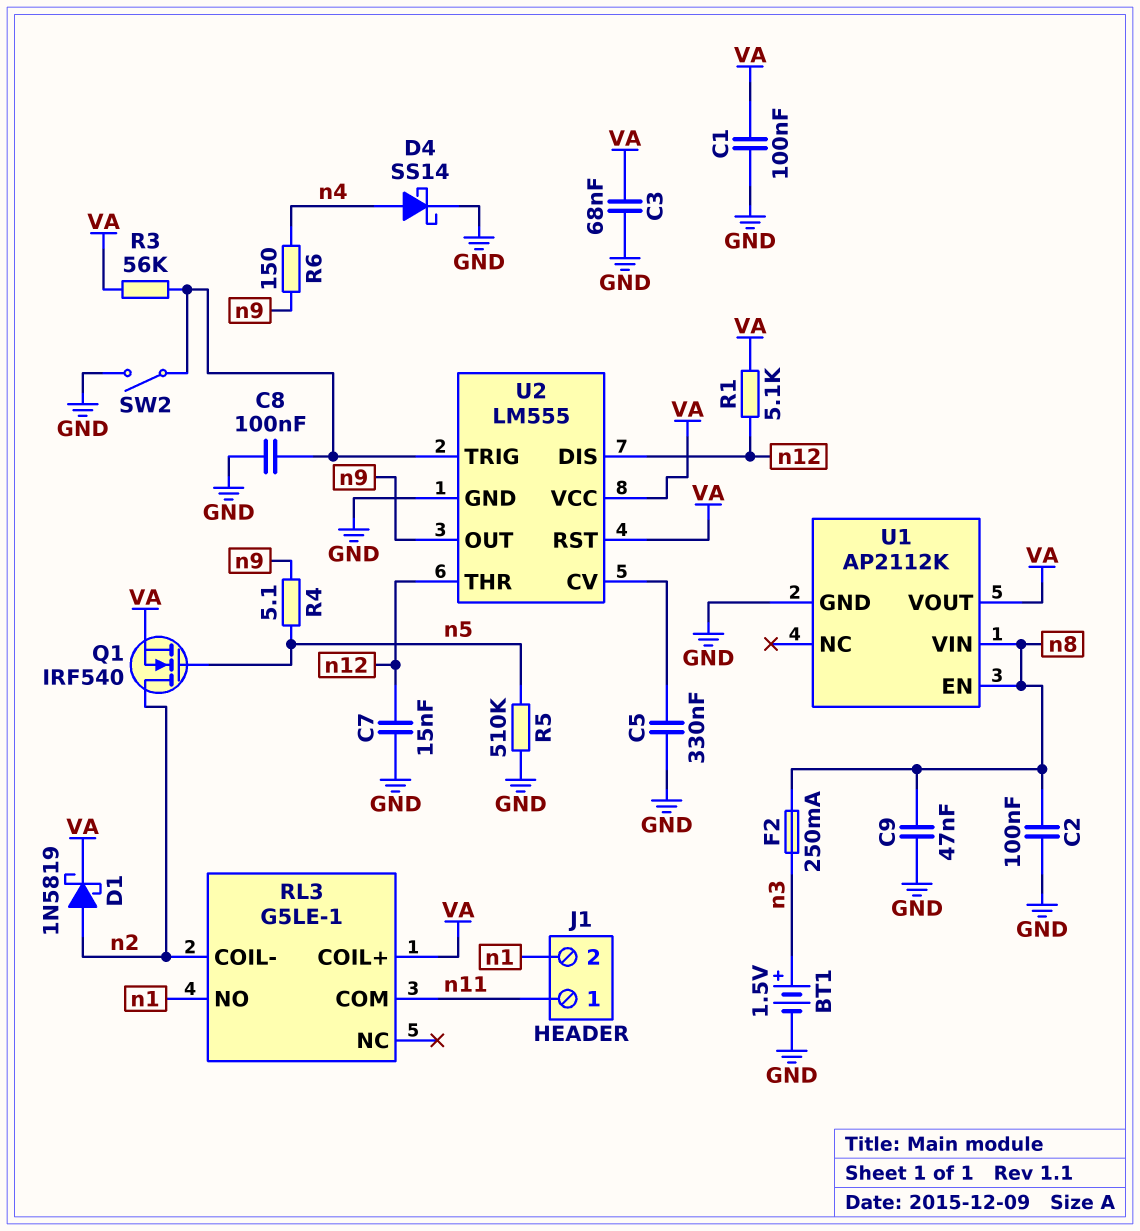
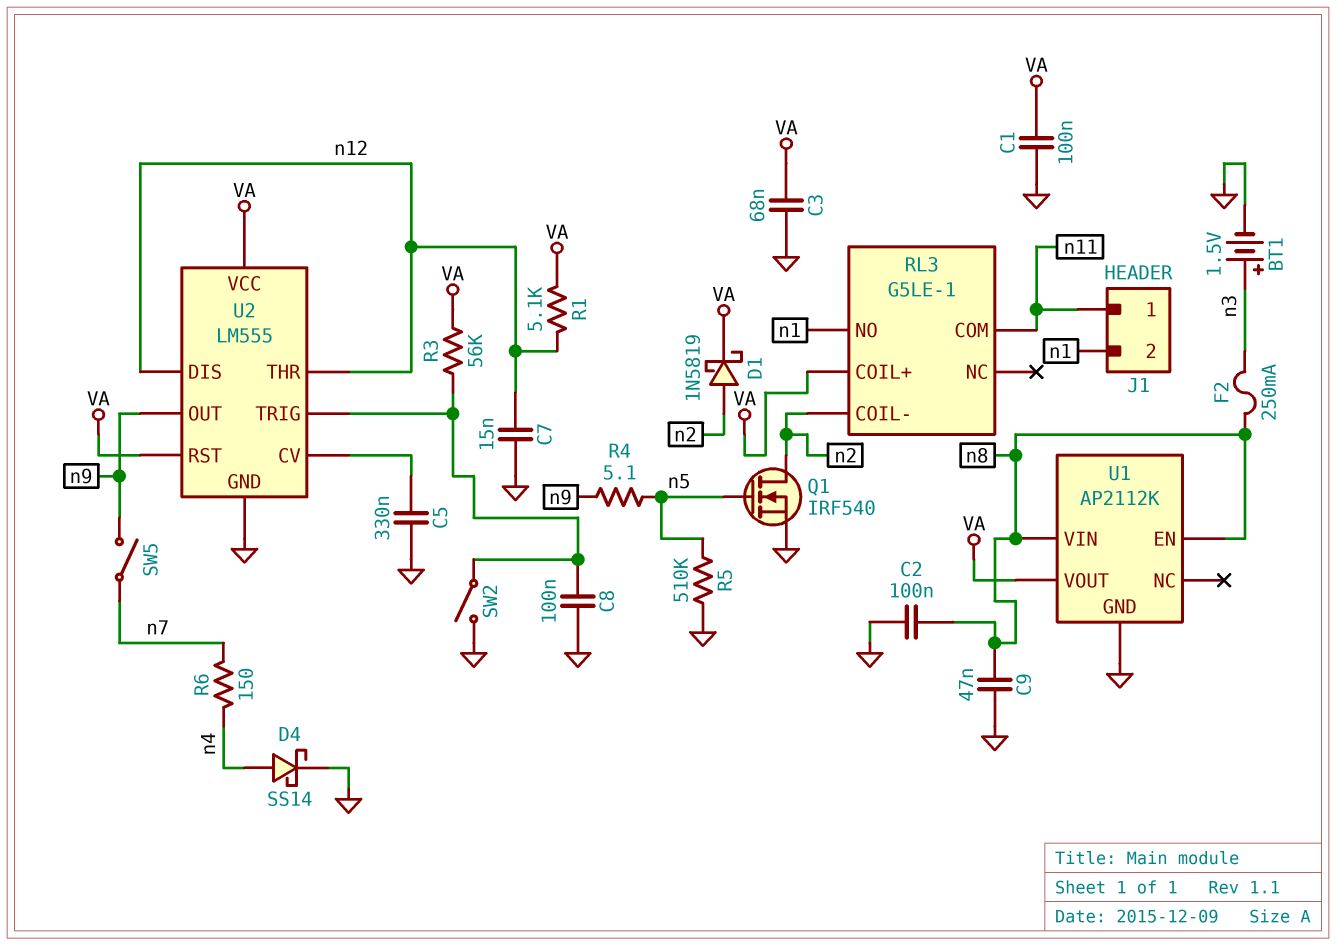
Q1: NMOS IRF540 (G n5, D n2, S VA) -> NMOS IRF540 (G n5, D n2, S GND)
R6: 150 (n4, n9) -> 150 (n4, n7)
SW5: none -> switch (n7, n9)

